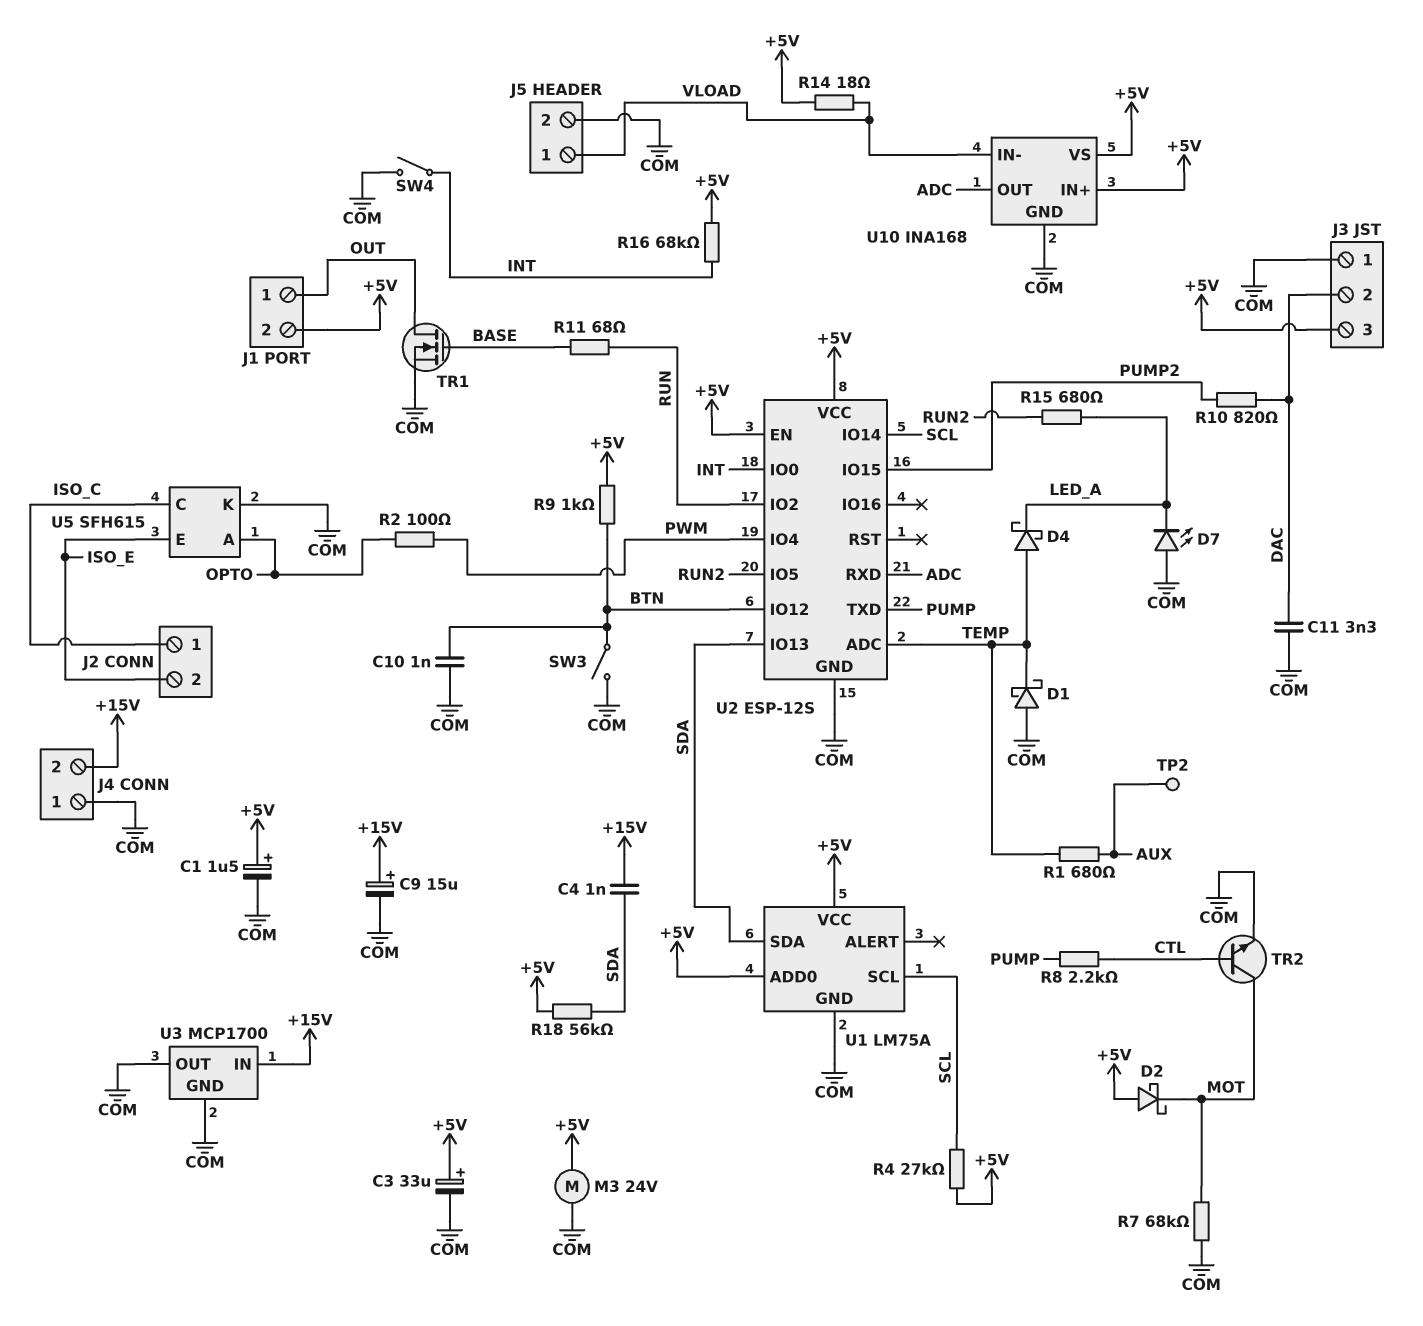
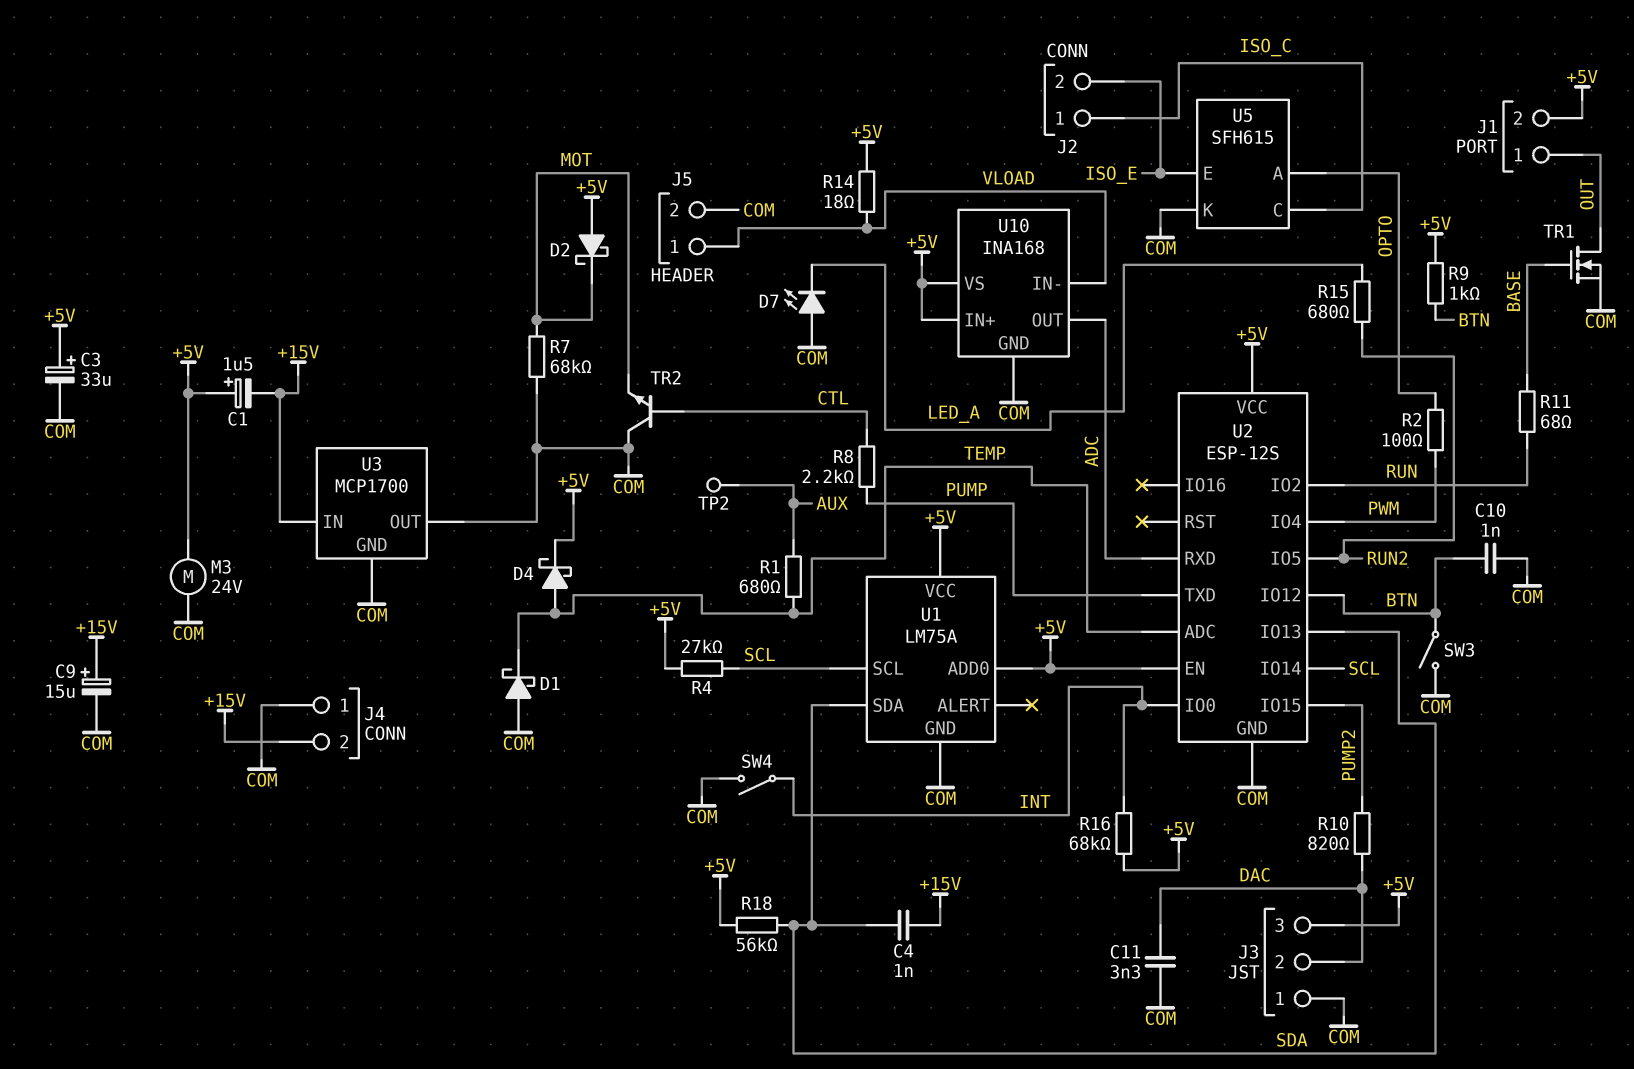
C1: 1.5uF (plus +5V, minus COM) -> 1.5uF (plus +5V, minus +15V)
D4: schottky (A TEMP, K LED_A) -> schottky (A TEMP, K +5V)
TR2: NPN (B CTL, C MOT, E COM) -> NPN (B CTL, C COM, E MOT)

